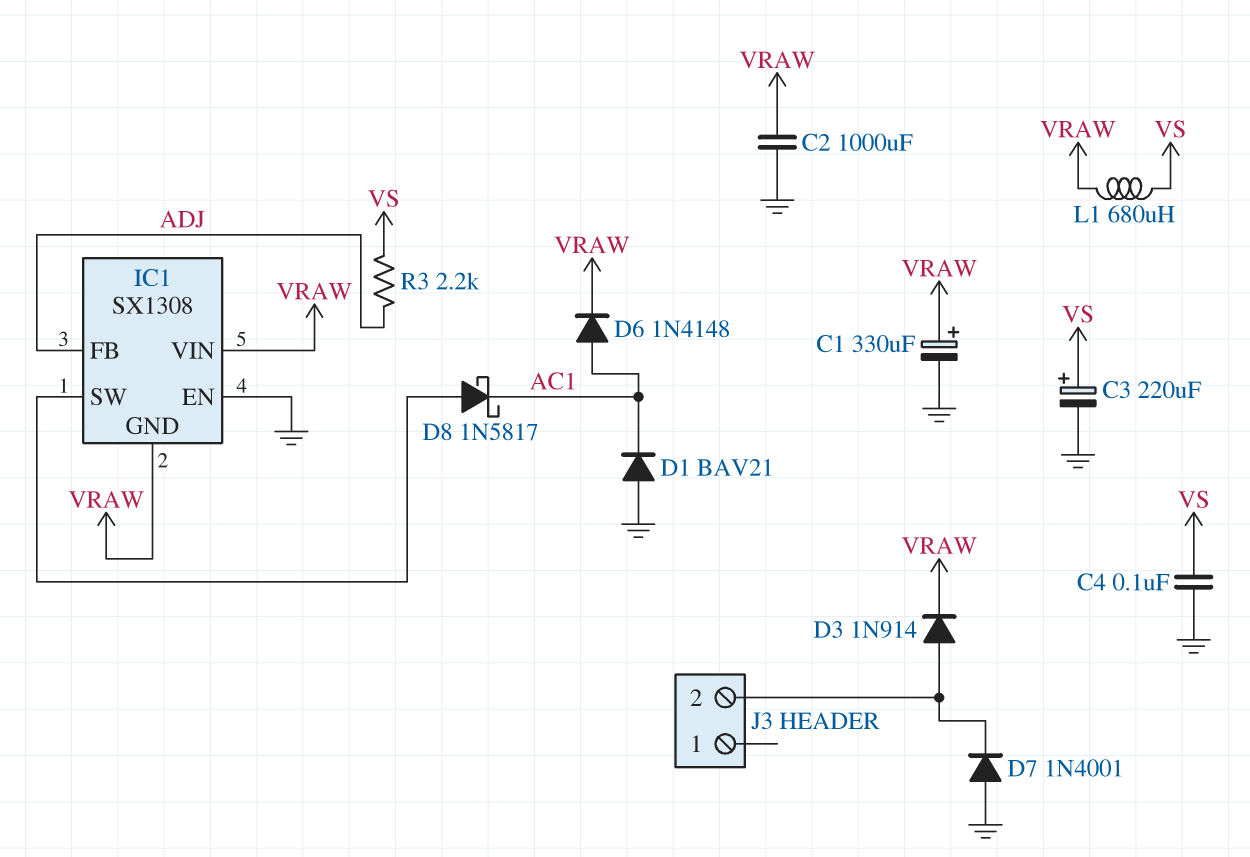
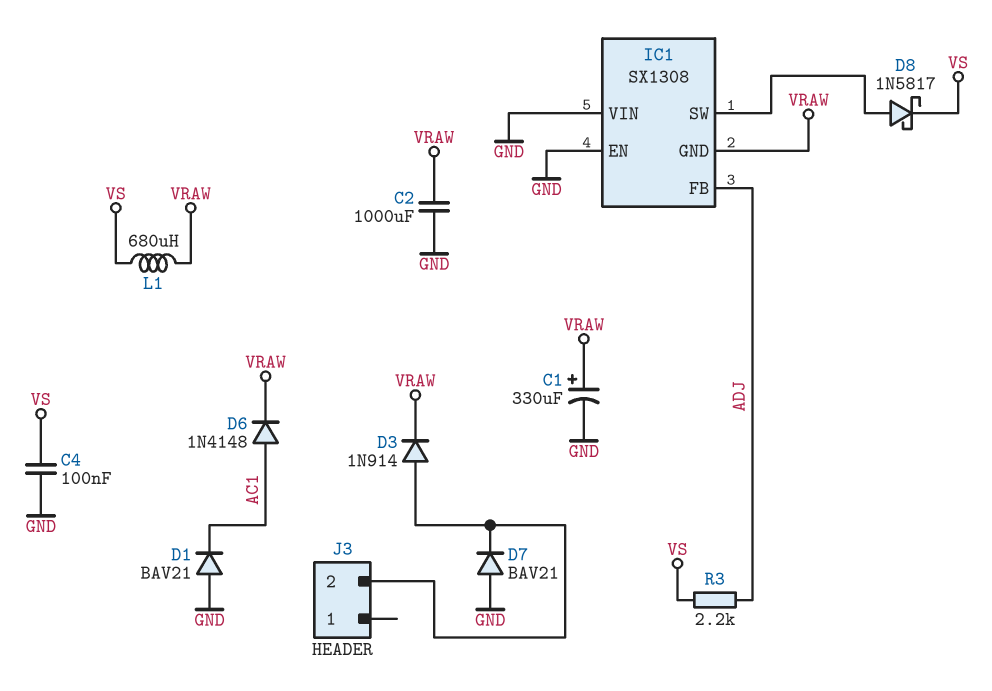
C3: 220uF (plus VS, minus GND) -> none
D7: diode 1N4001 (A GND, K J3/2) -> diode BAV21 (A GND, K J3/2)
D8: schottky 1N5817 (A IC1/SW, K AC1) -> schottky 1N5817 (A IC1/SW, K VS)
IC1 pin VIN: VRAW -> GND

